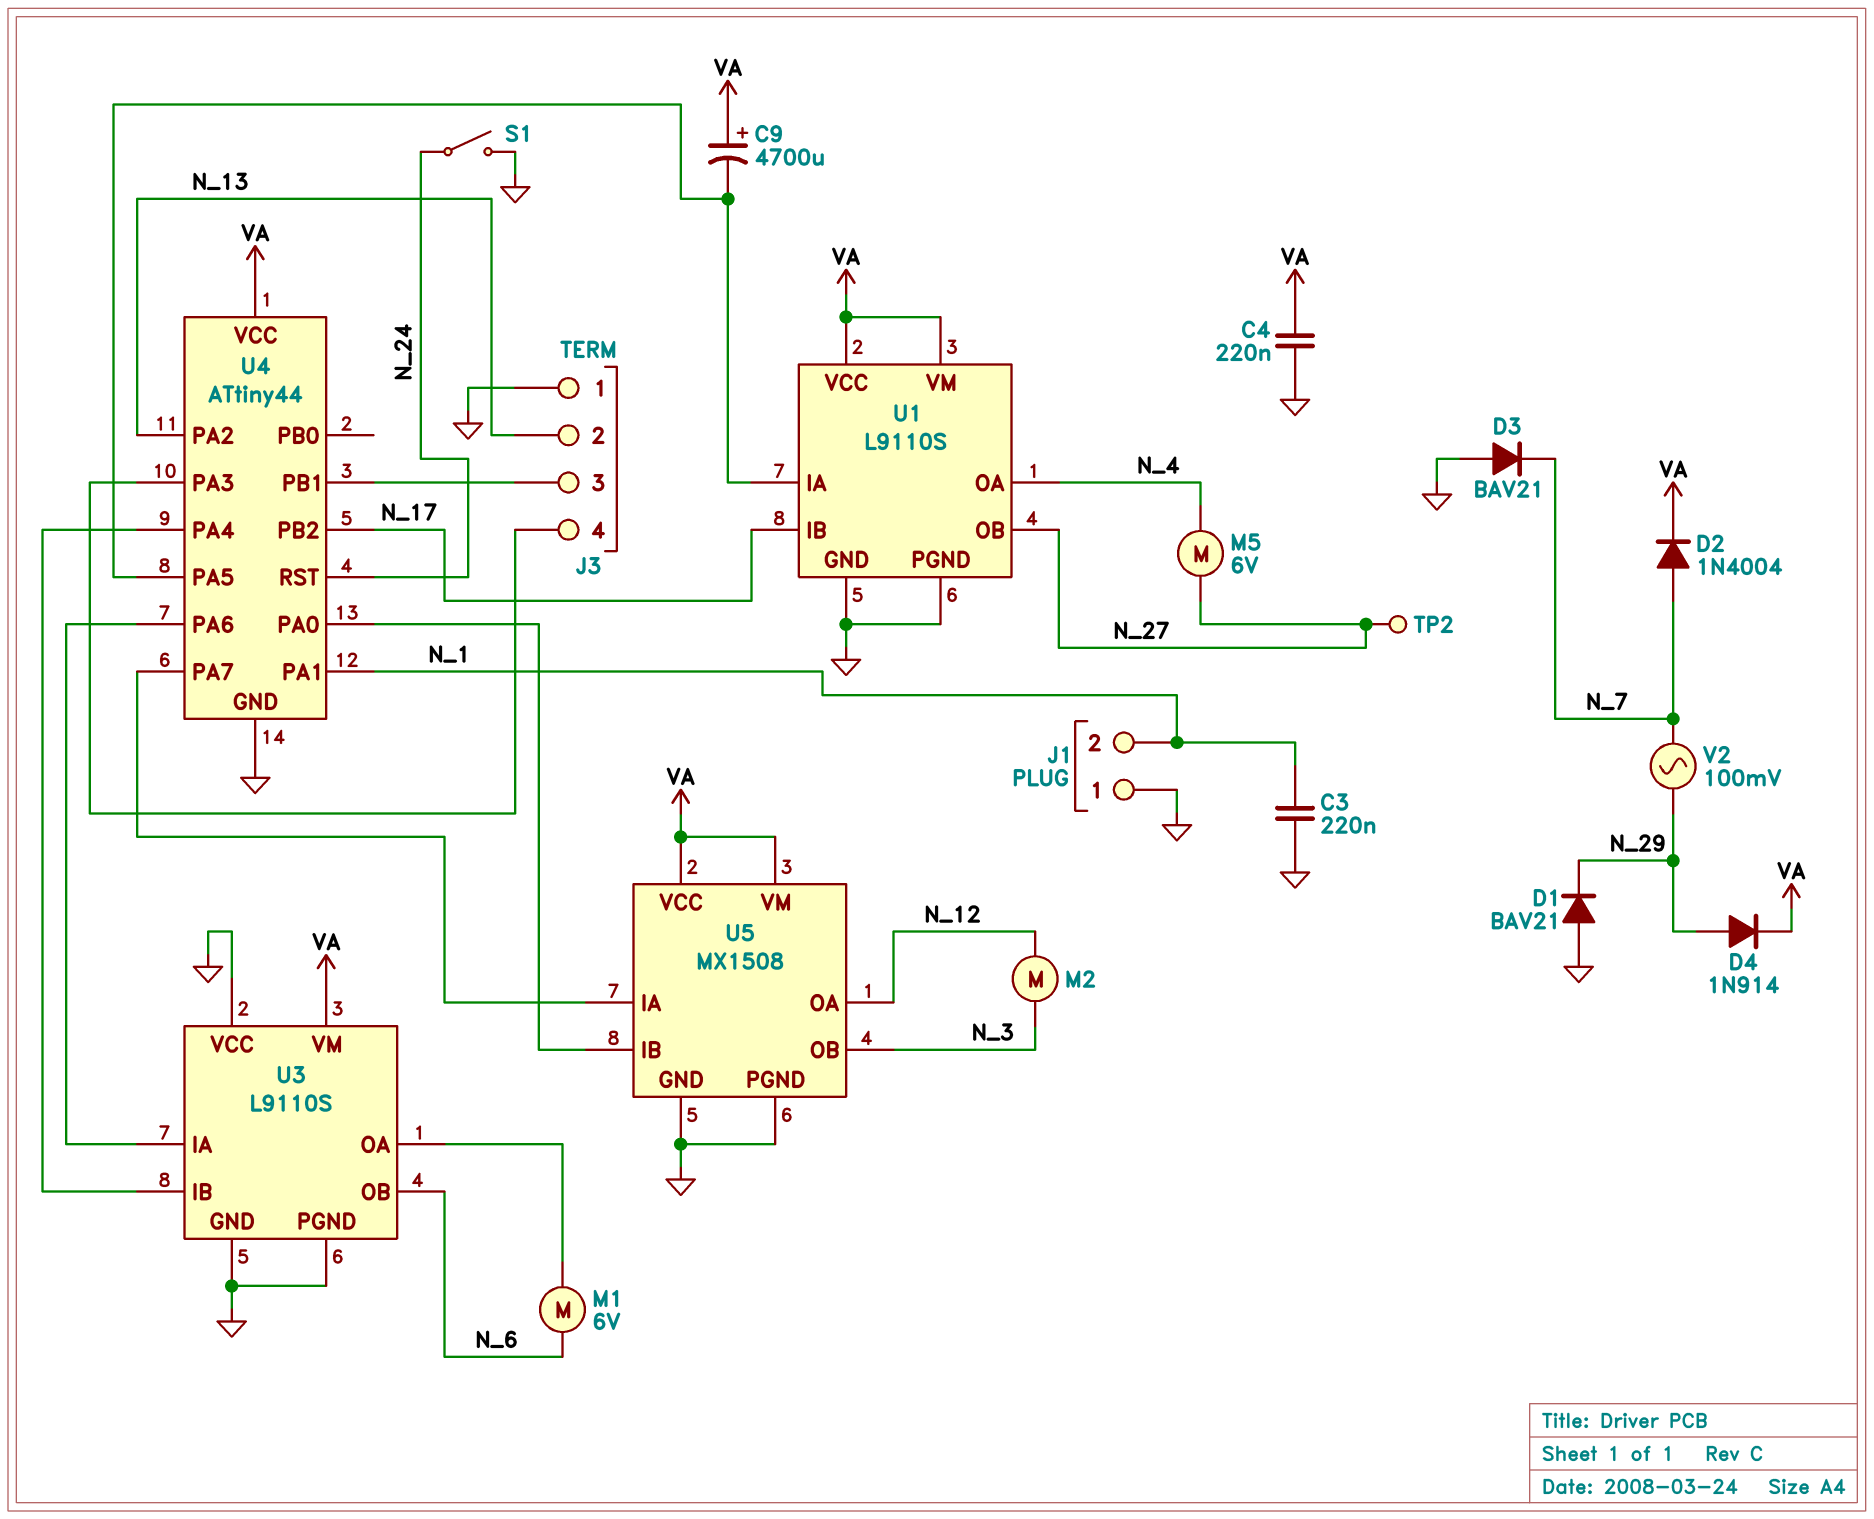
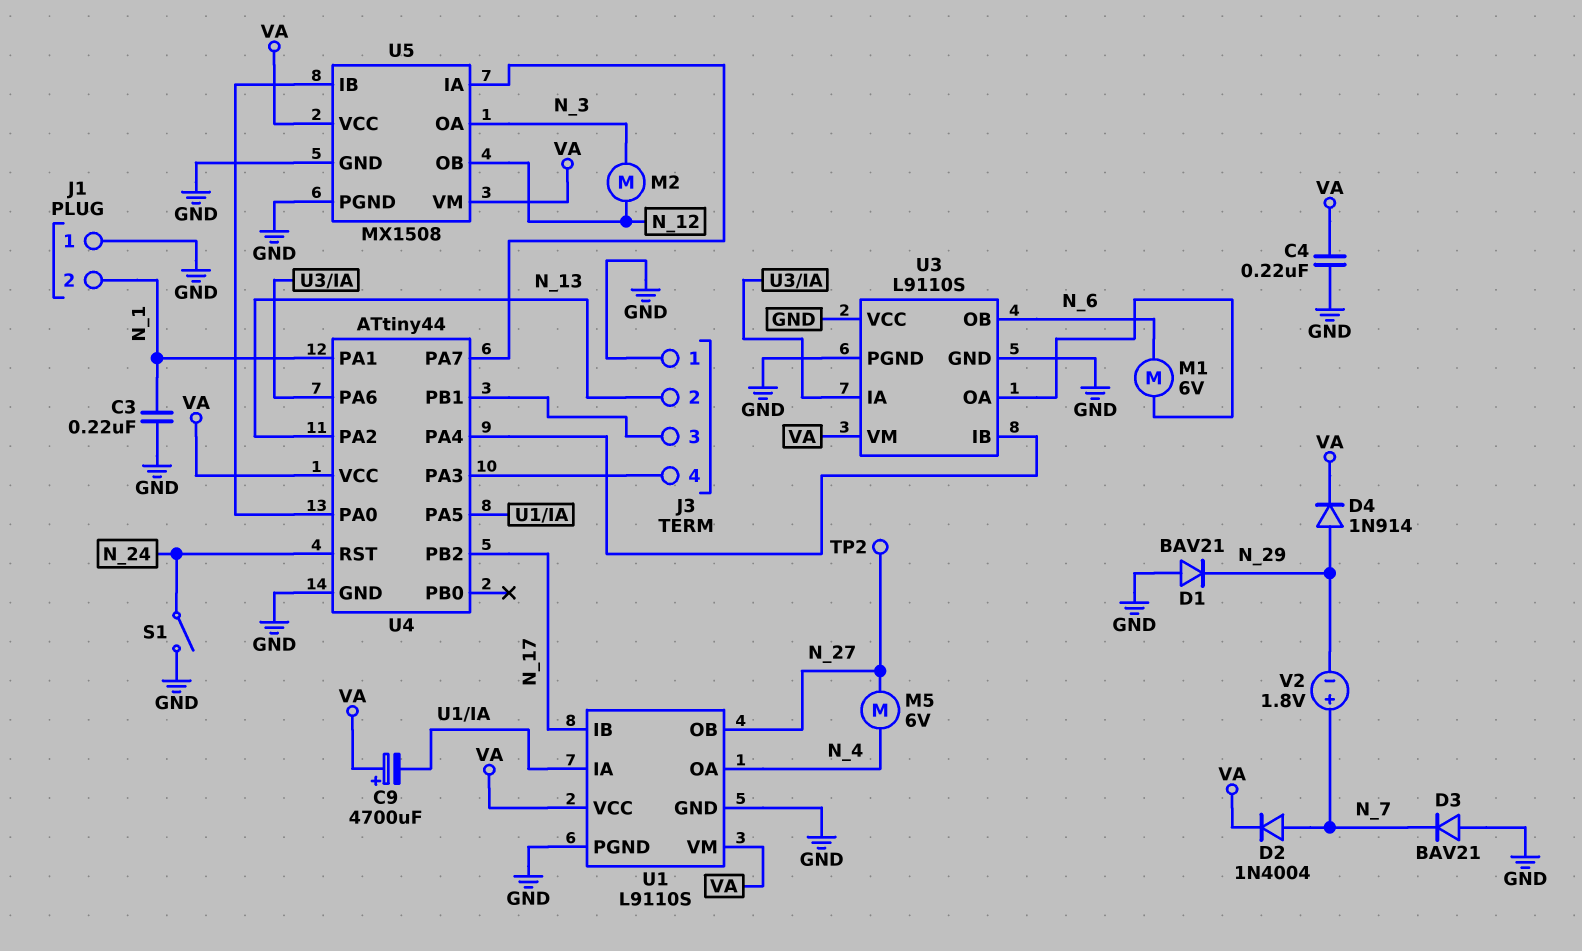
U5 pin OA: N_12 -> N_3
U5 pin OB: N_3 -> N_12
V2: AC 100mV (N_7, N_29) -> 1.8V (plus N_7, minus N_29)

